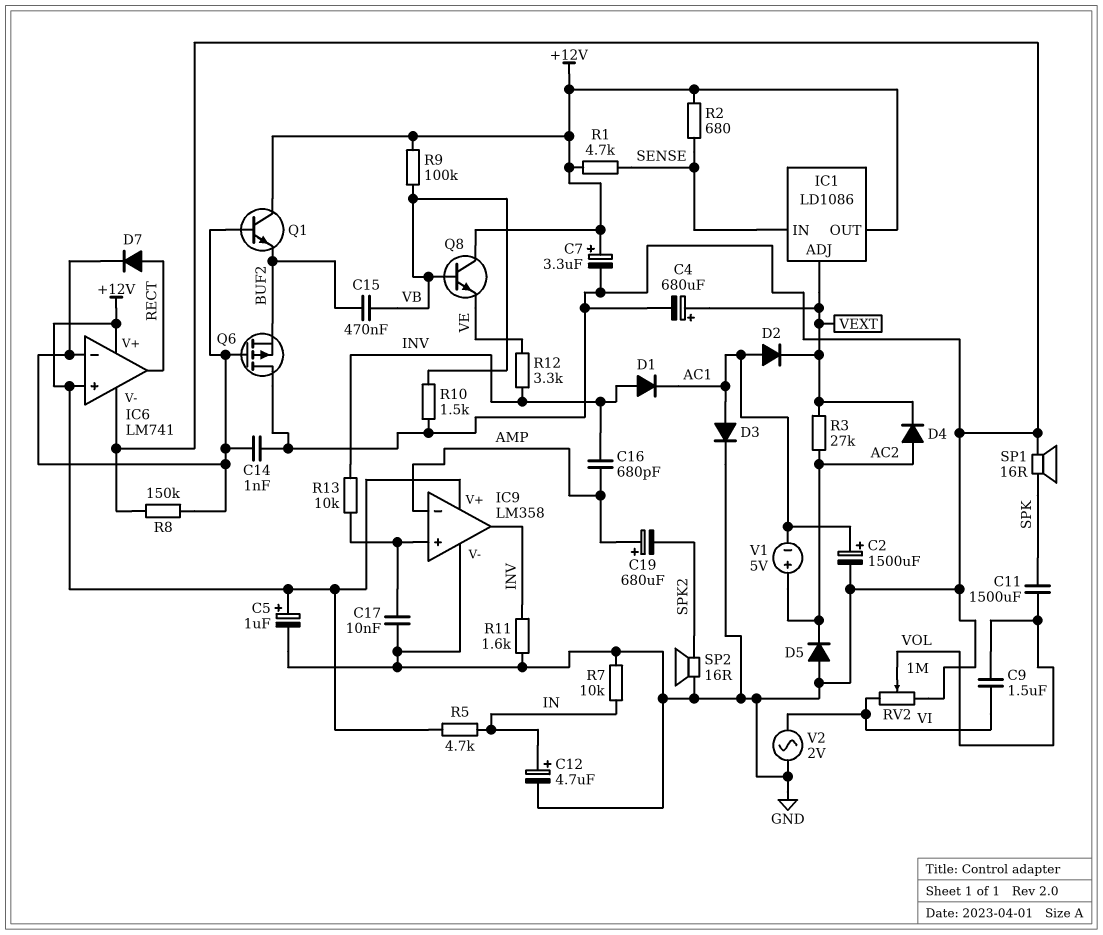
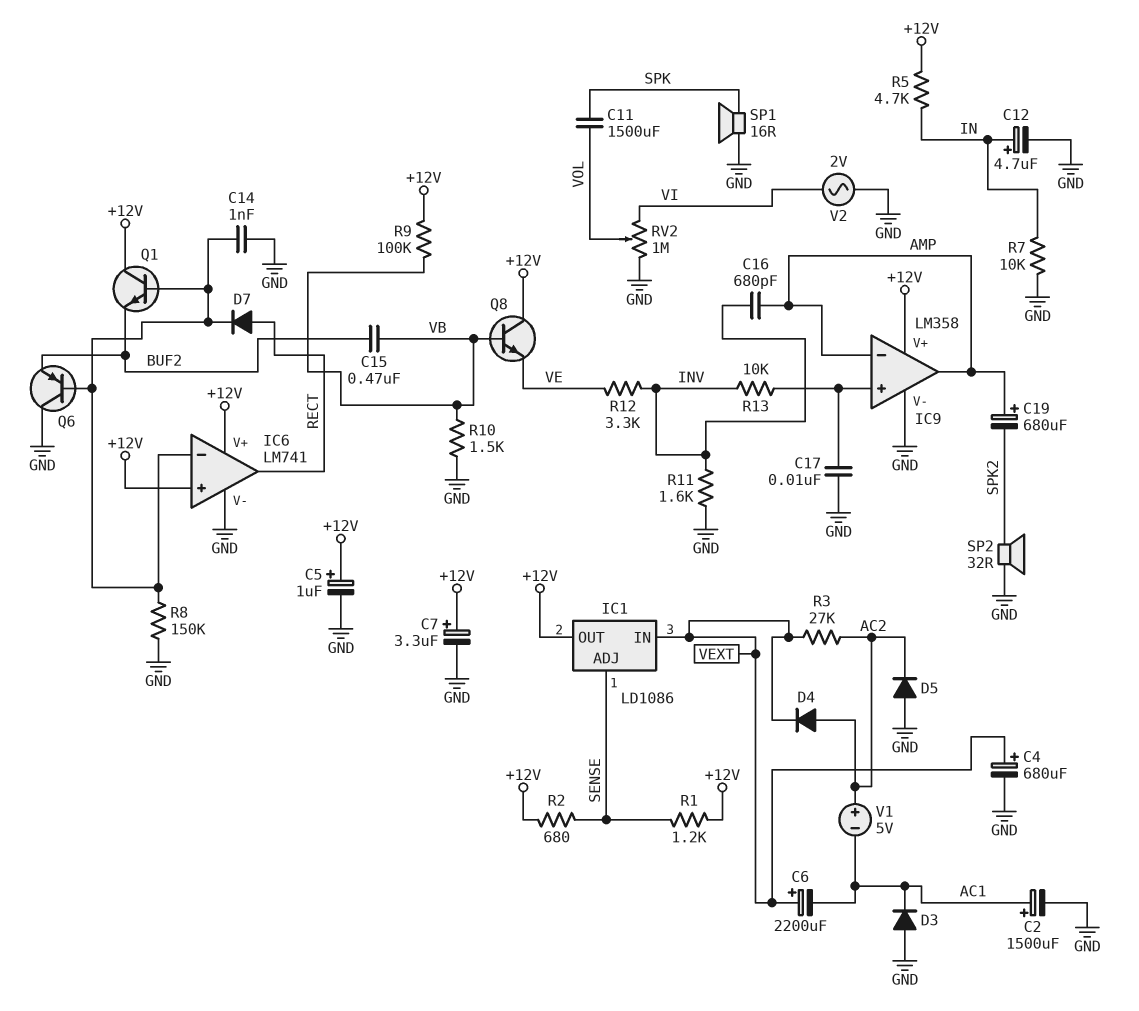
C6: none -> 2200uF (plus VEXT, minus AC1)
C9: 1.5uF (VI, VOL) -> none
D1: diode (A INV, K AC1) -> none
D2: diode (A AC1, K VEXT) -> none
D3: diode (A AC1, K GND) -> diode (A GND, K AC1)
IC1 pin ADJ: VEXT -> SENSE
IC1 pin IN: SENSE -> VEXT
IC9 pin out: INV -> AMP
Q6: PMOS (G IC6/in-, D GND, S BUF2) -> PNP (B IC6/in-, C GND, E BUF2)
R1: 4.7k (+12V, SENSE) -> 1.2k (+12V, SENSE)
SP2: speaker 16R (GND, SPK2) -> speaker 32R (GND, SPK2)

